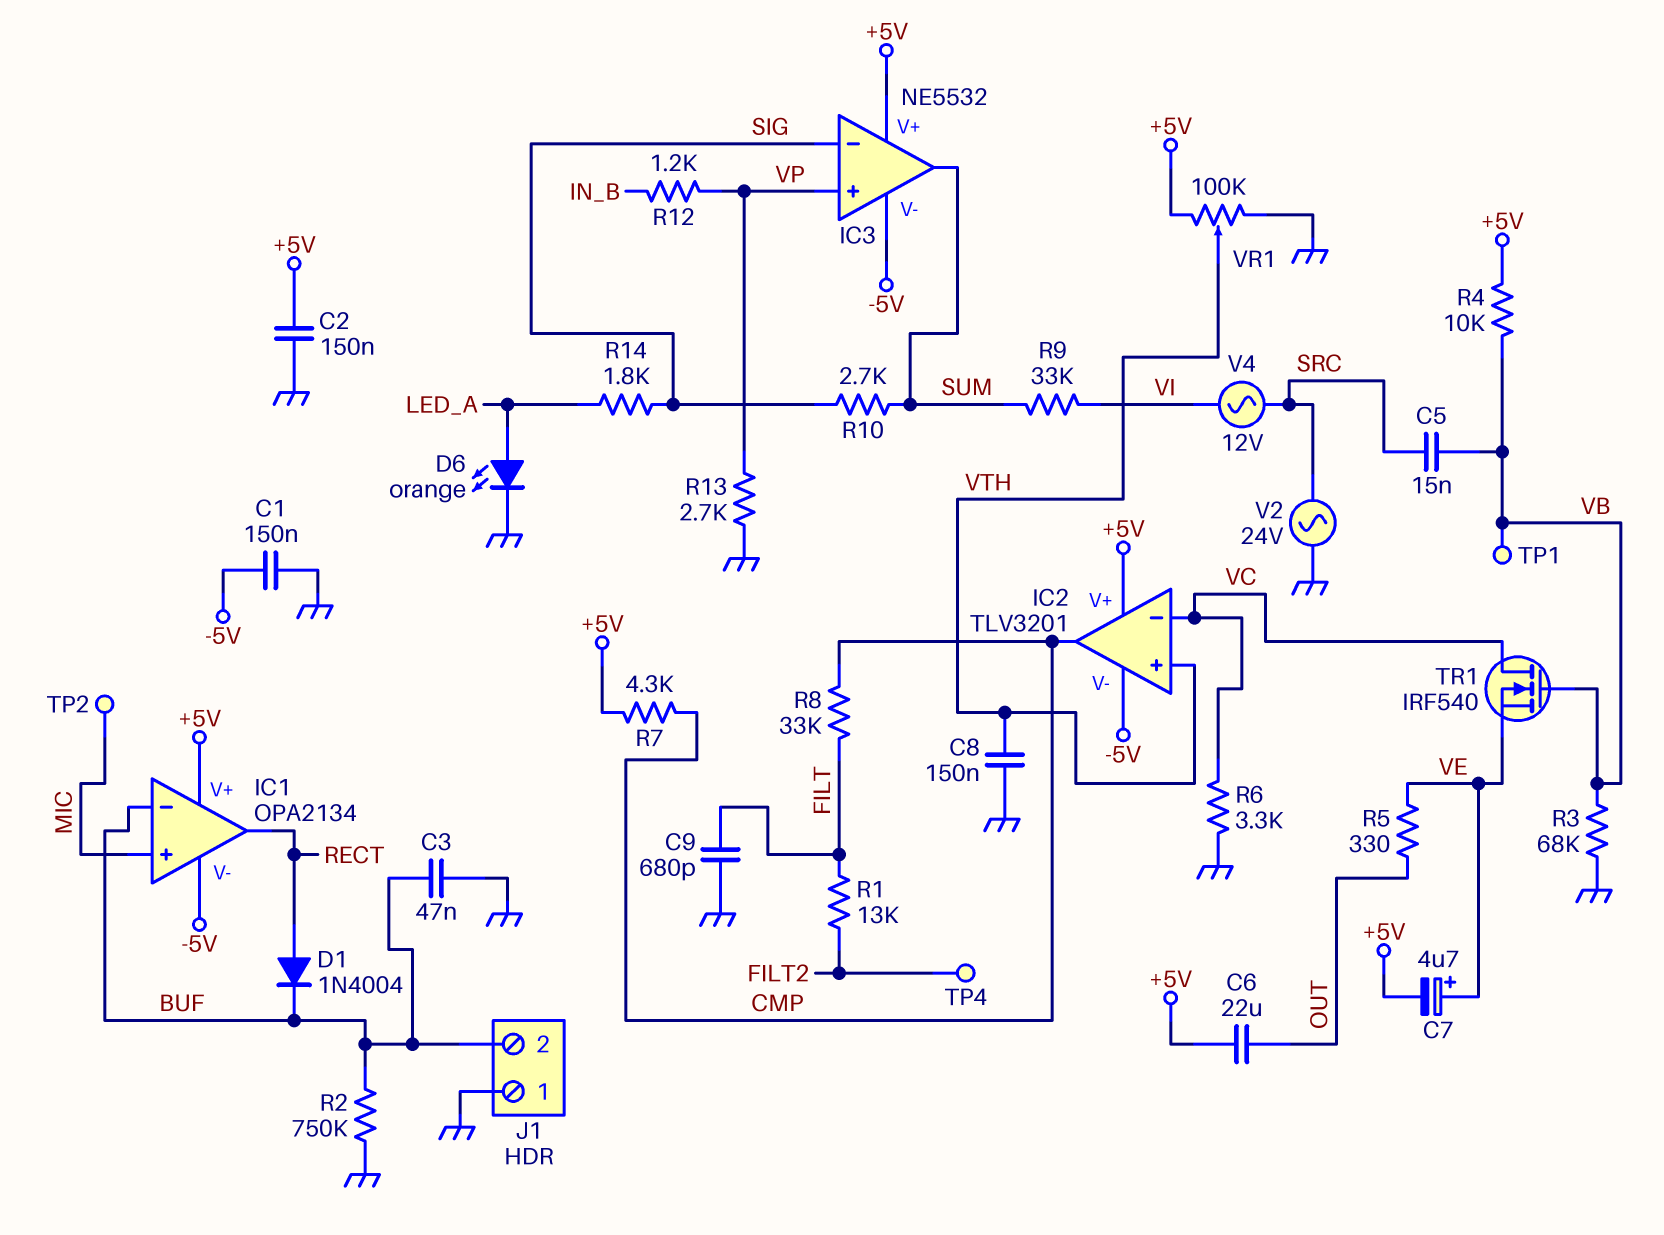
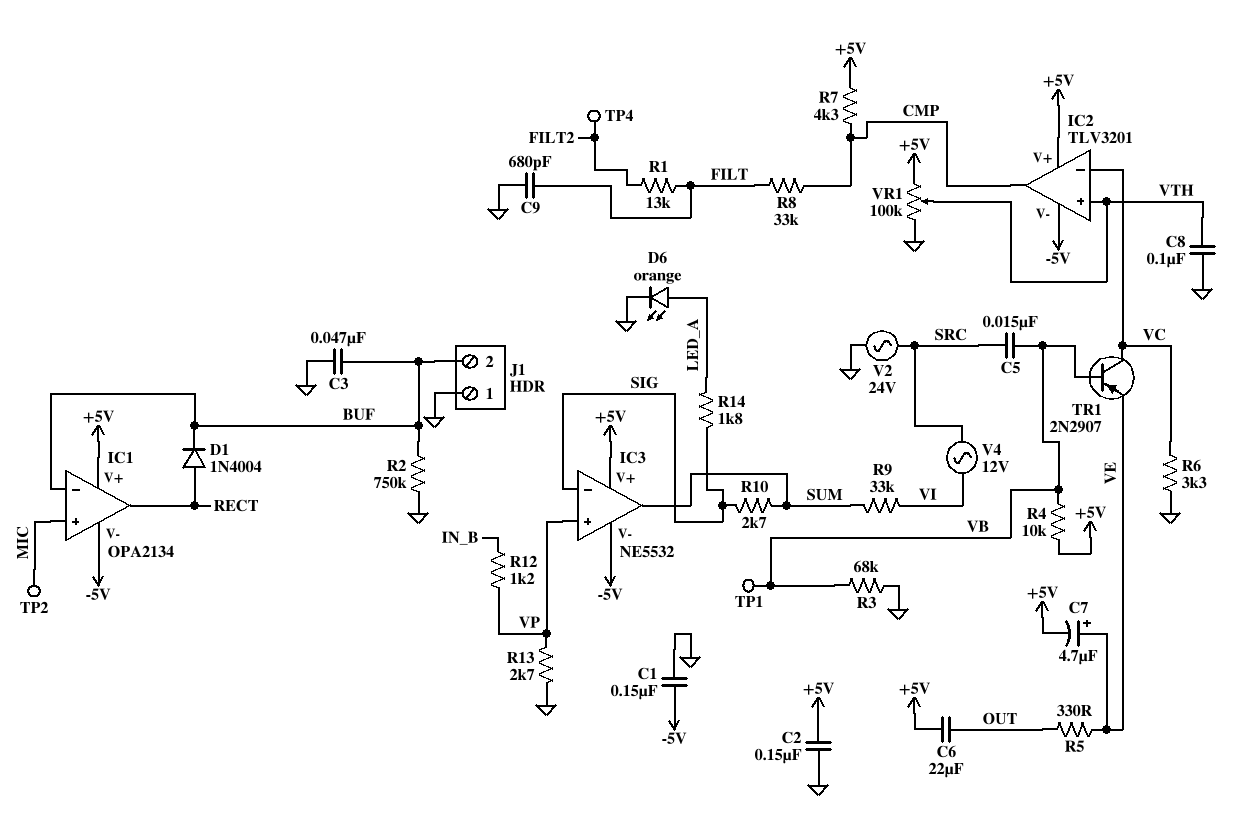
C8: 150nF (GND, VTH) -> 100nF (GND, VTH)
TR1: NMOS IRF540 (G VB, D VC, S VE) -> PNP 2N2907 (B VB, C VC, E VE)

